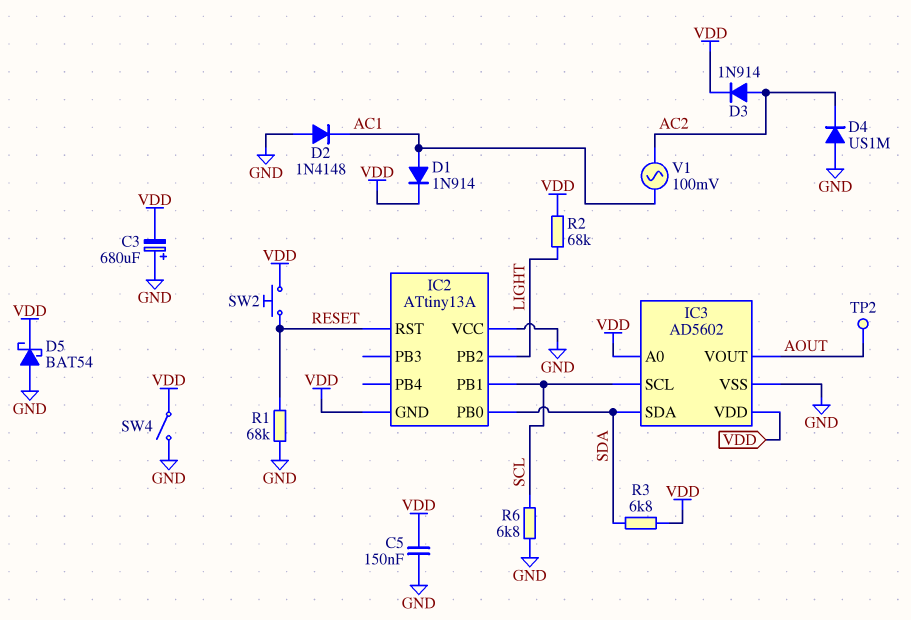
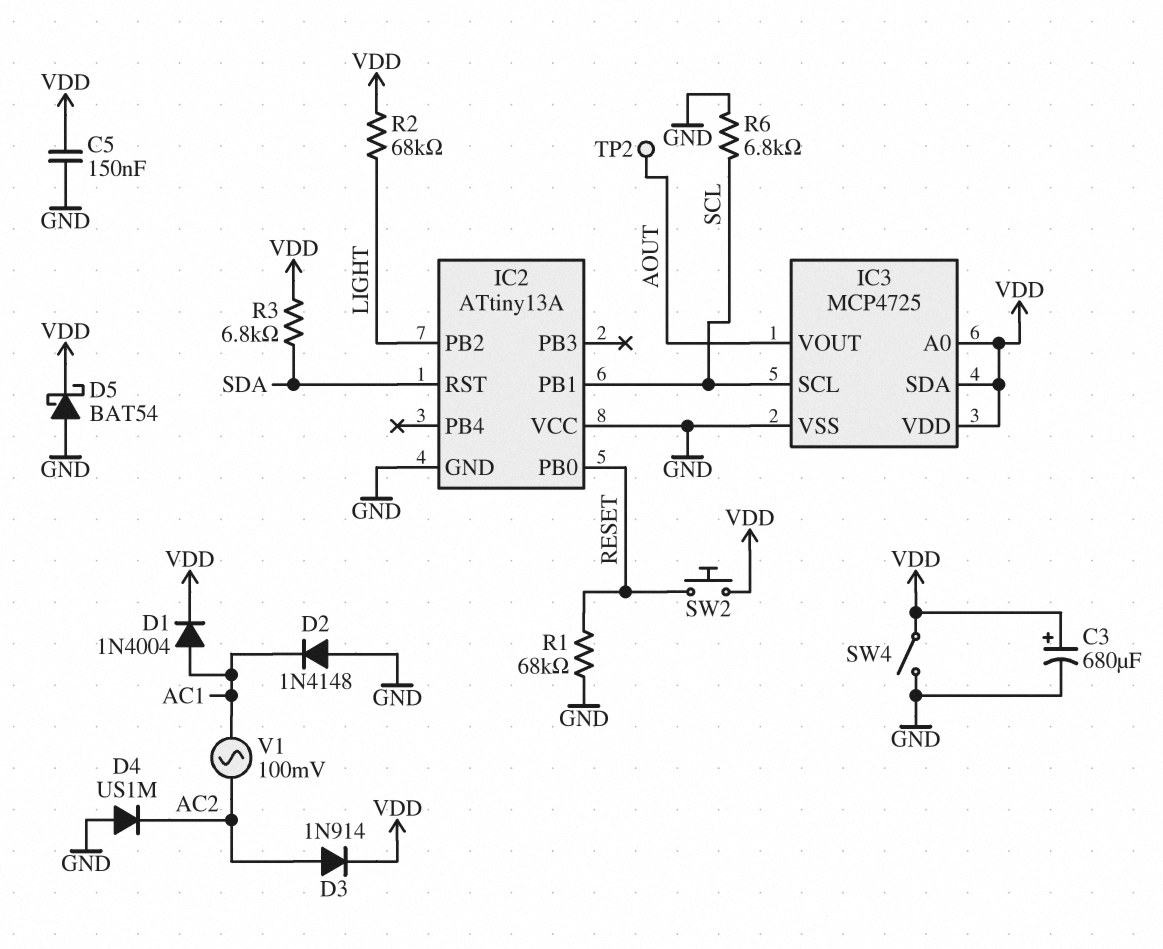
C3: 680uF (plus GND, minus VDD) -> 680uF (plus VDD, minus GND)
D1: diode 1N914 (A AC1, K VDD) -> diode 1N4004 (A AC1, K VDD)
IC2 pin GND: VDD -> GND
IC2 pin PB0: SDA -> RESET
IC2 pin RST: RESET -> SDA
IC3: AD5602 -> MCP4725
IC3 pin SDA: SDA -> VDD

